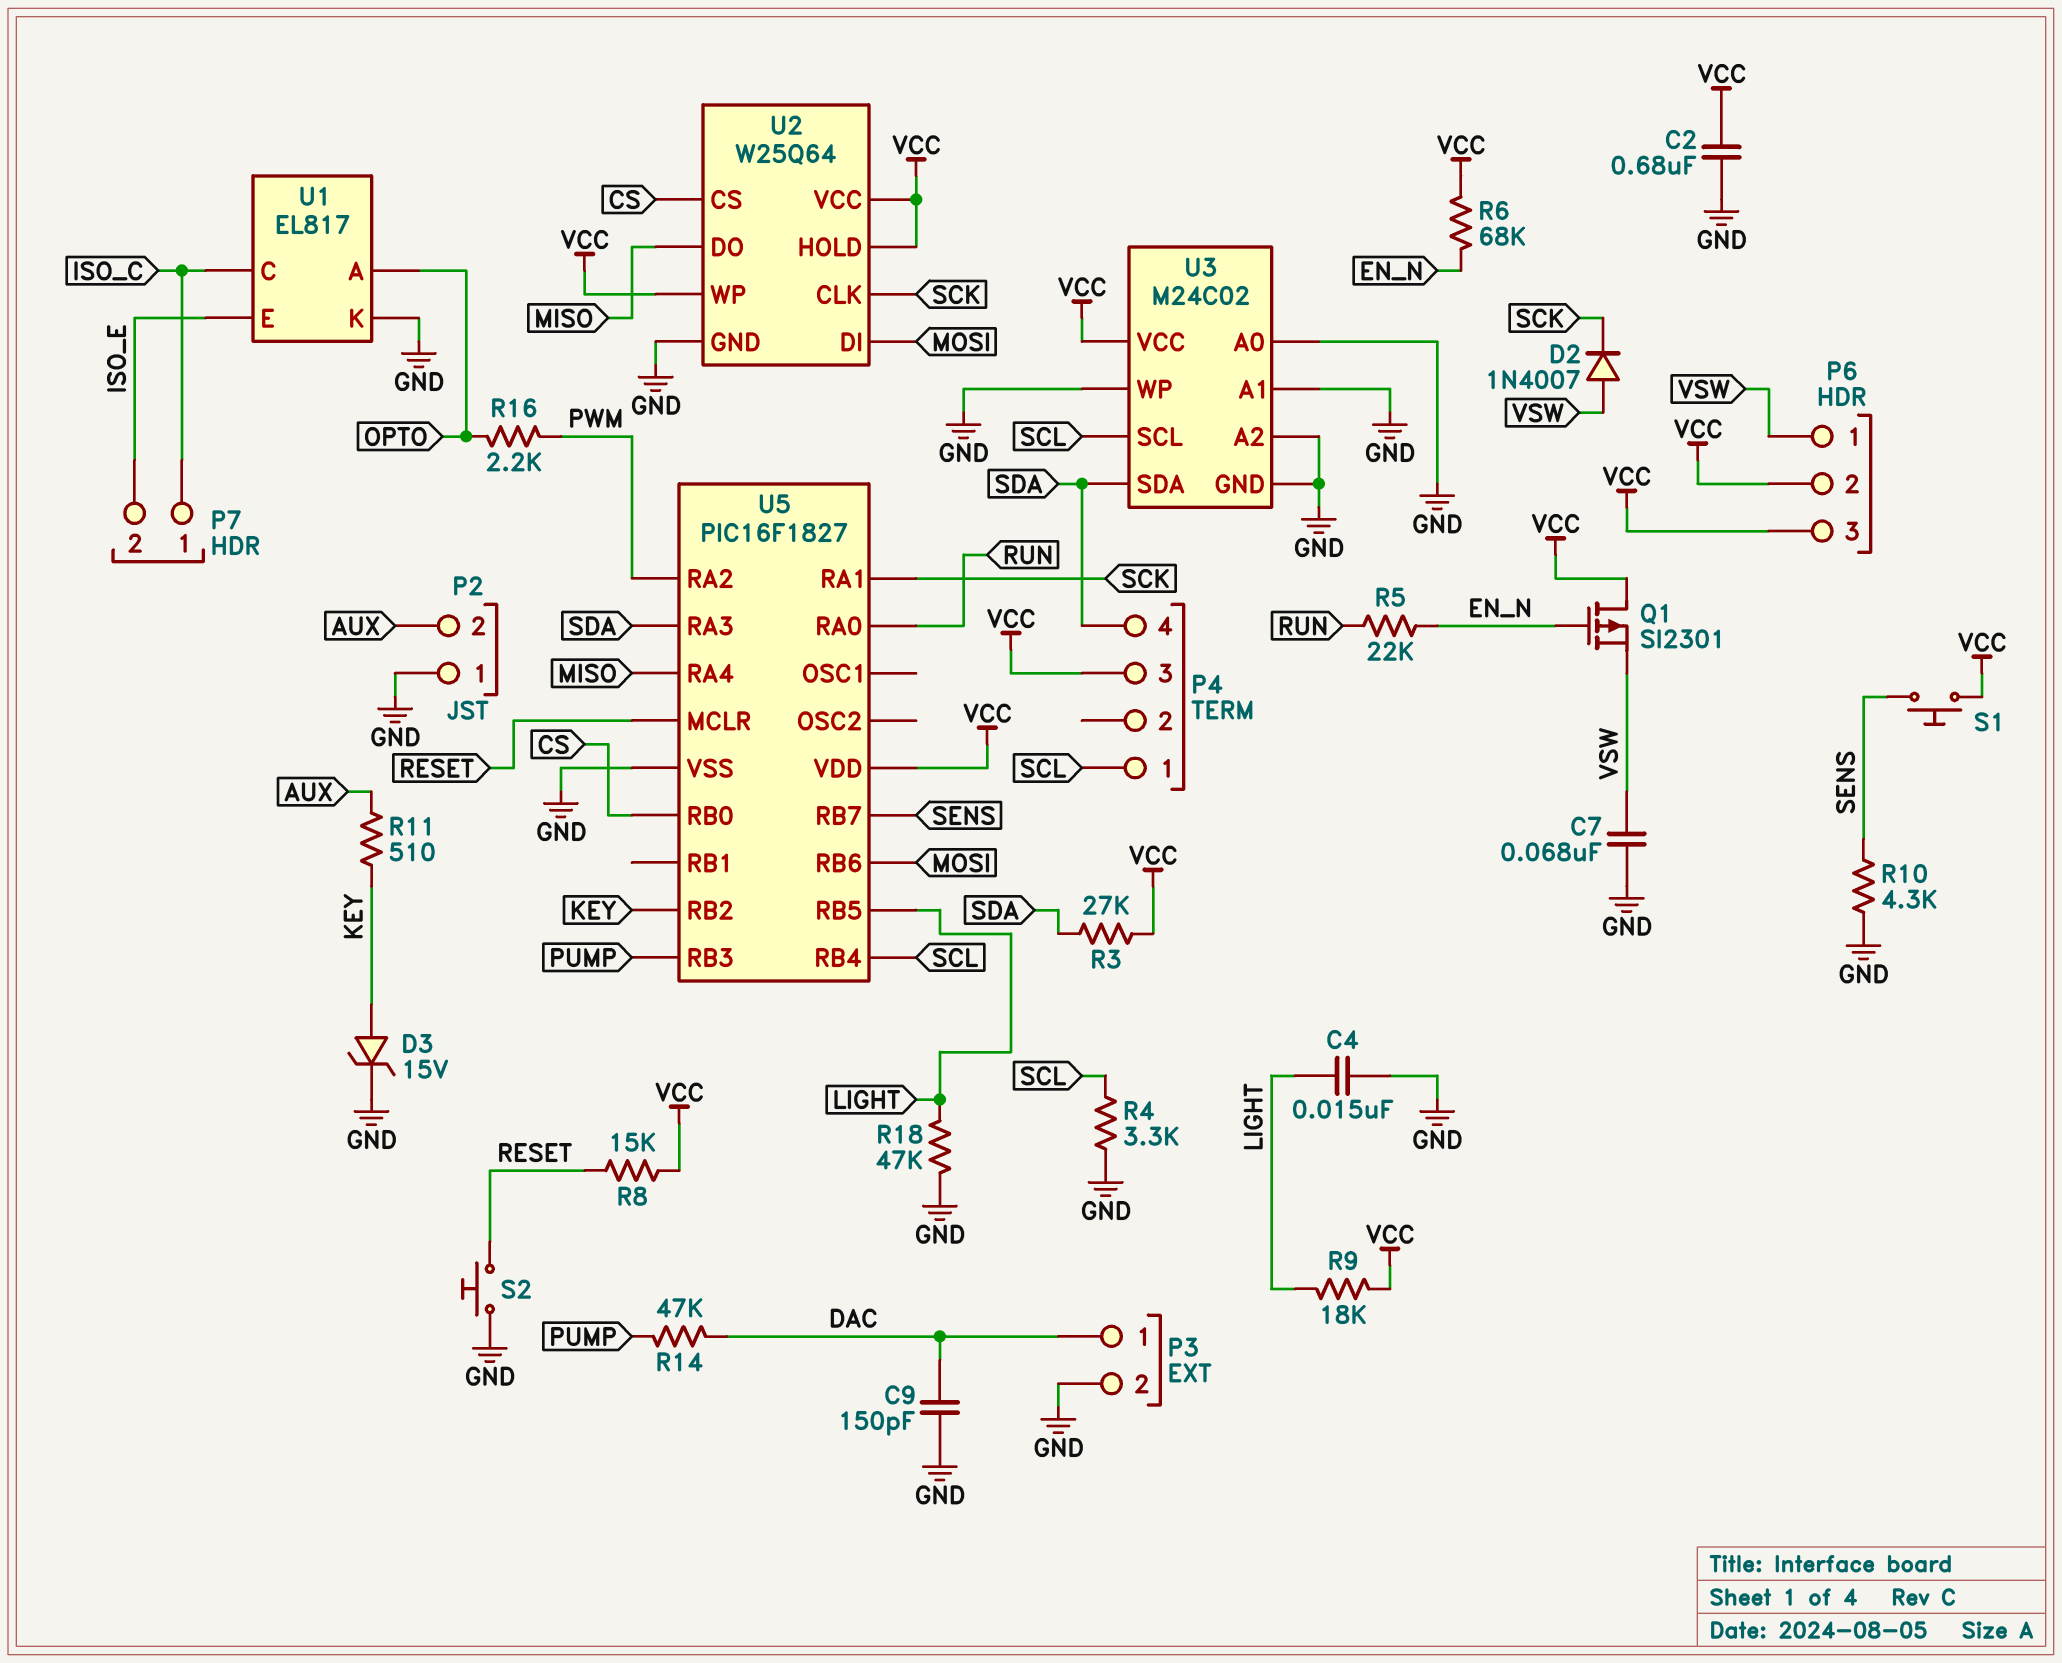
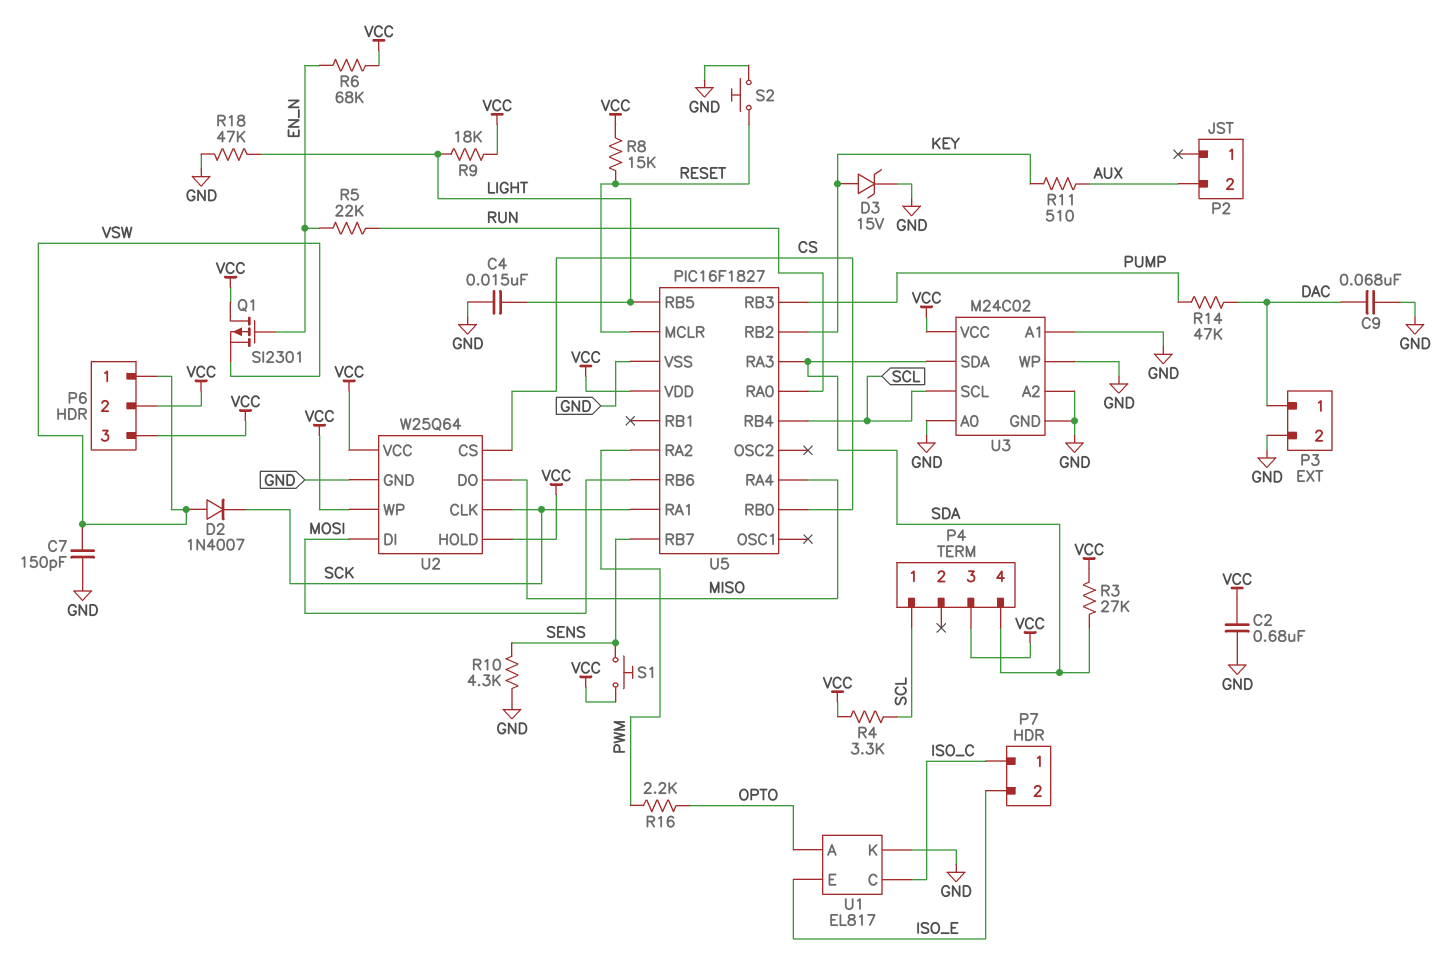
C7: 68nF (GND, VSW) -> 150pF (GND, VSW)
C9: 150pF (DAC, GND) -> 68nF (DAC, GND)
P2 pin 1: GND -> none
R4: 3.3k (GND, SCL) -> 3.3k (SCL, VCC)

